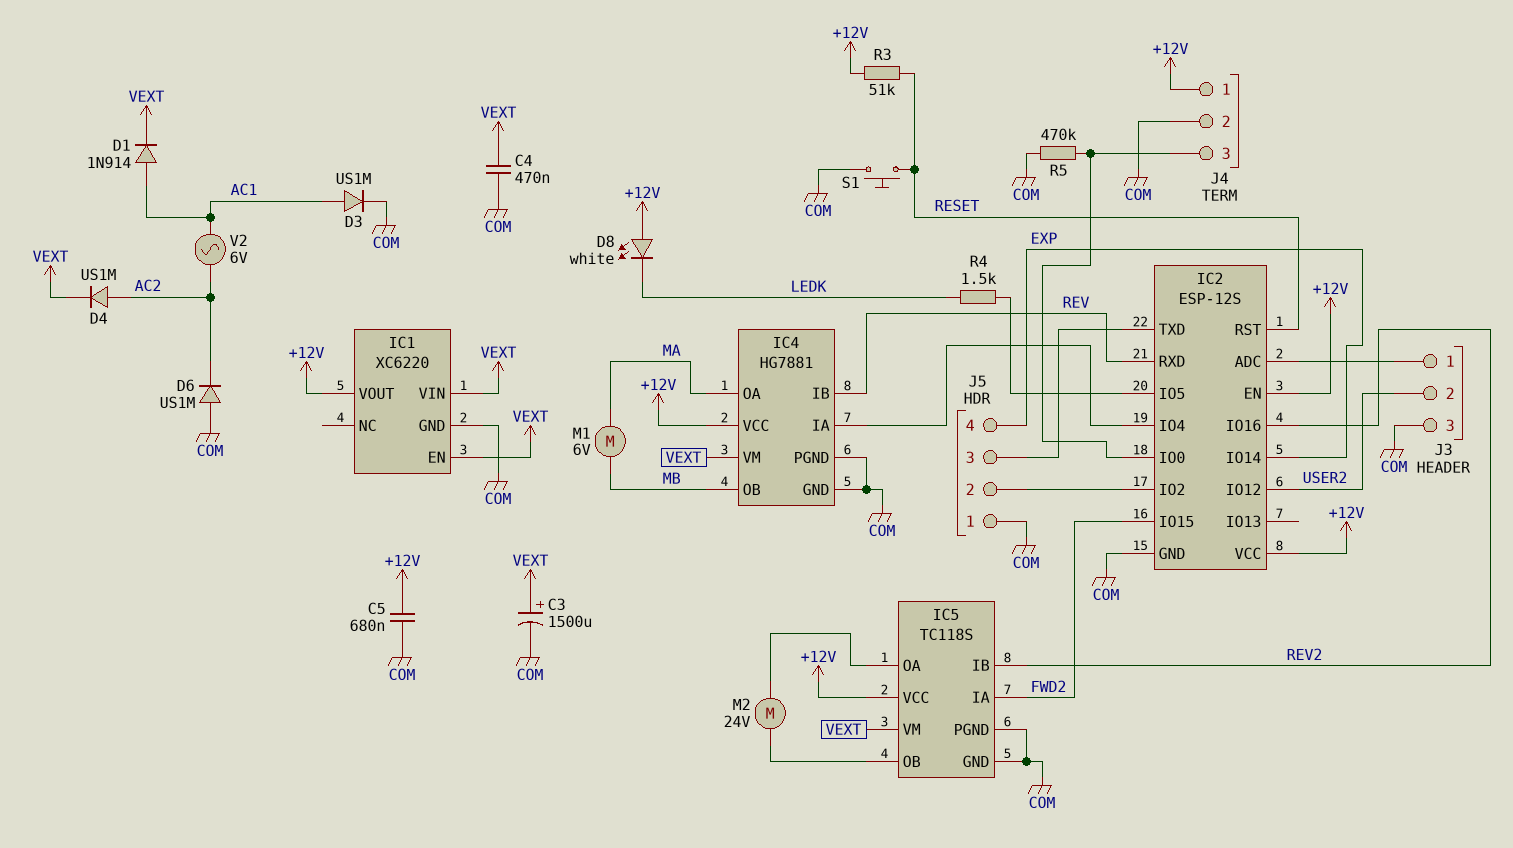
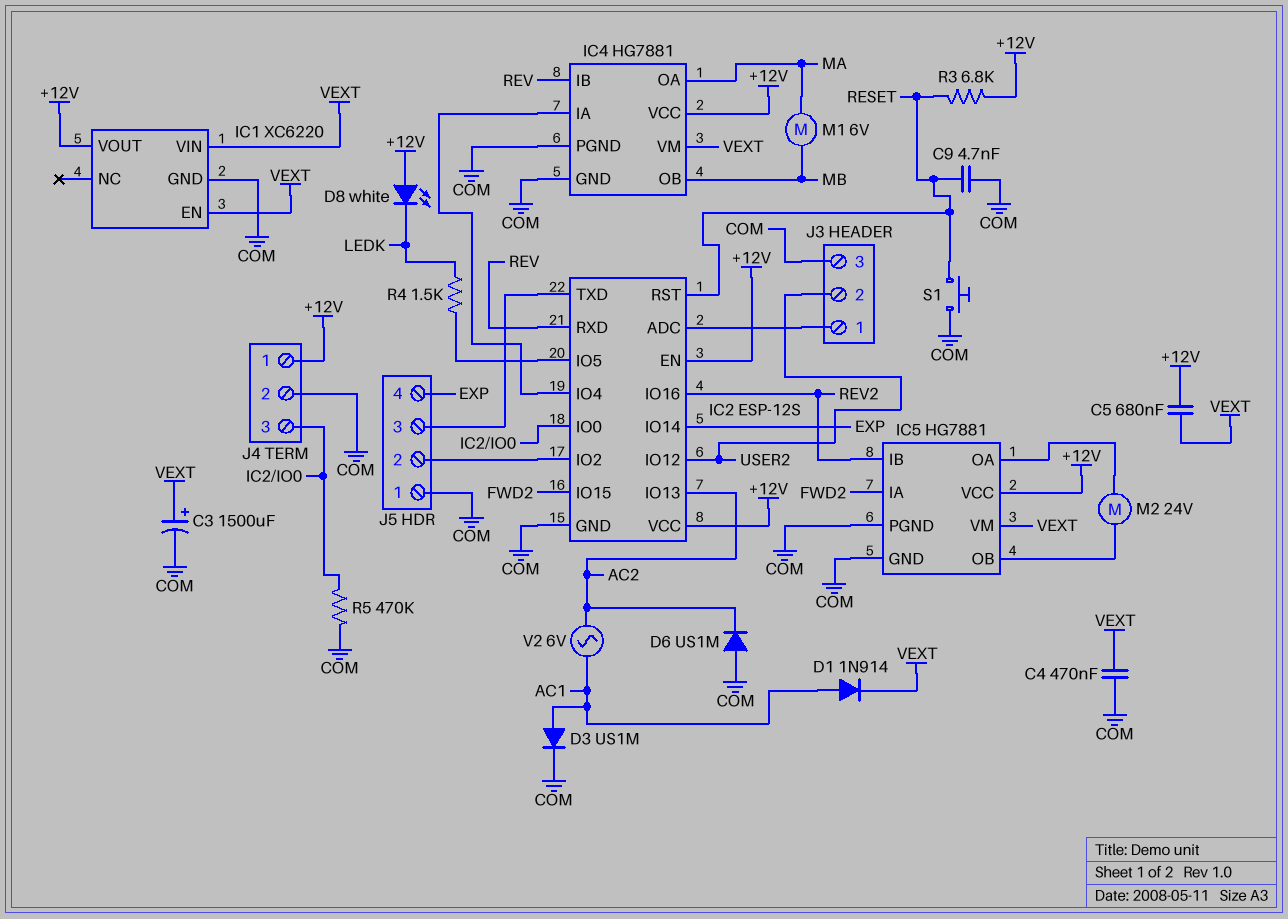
C5: 680nF (+12V, COM) -> 680nF (+12V, VEXT)
C9: none -> 4.7nF (COM, RESET)
D4: diode US1M (A AC2, K VEXT) -> none
IC2 pin IO13: none -> AC2
IC5: TC118S -> HG7881
R3: 51k (+12V, RESET) -> 6.8k (+12V, RESET)

